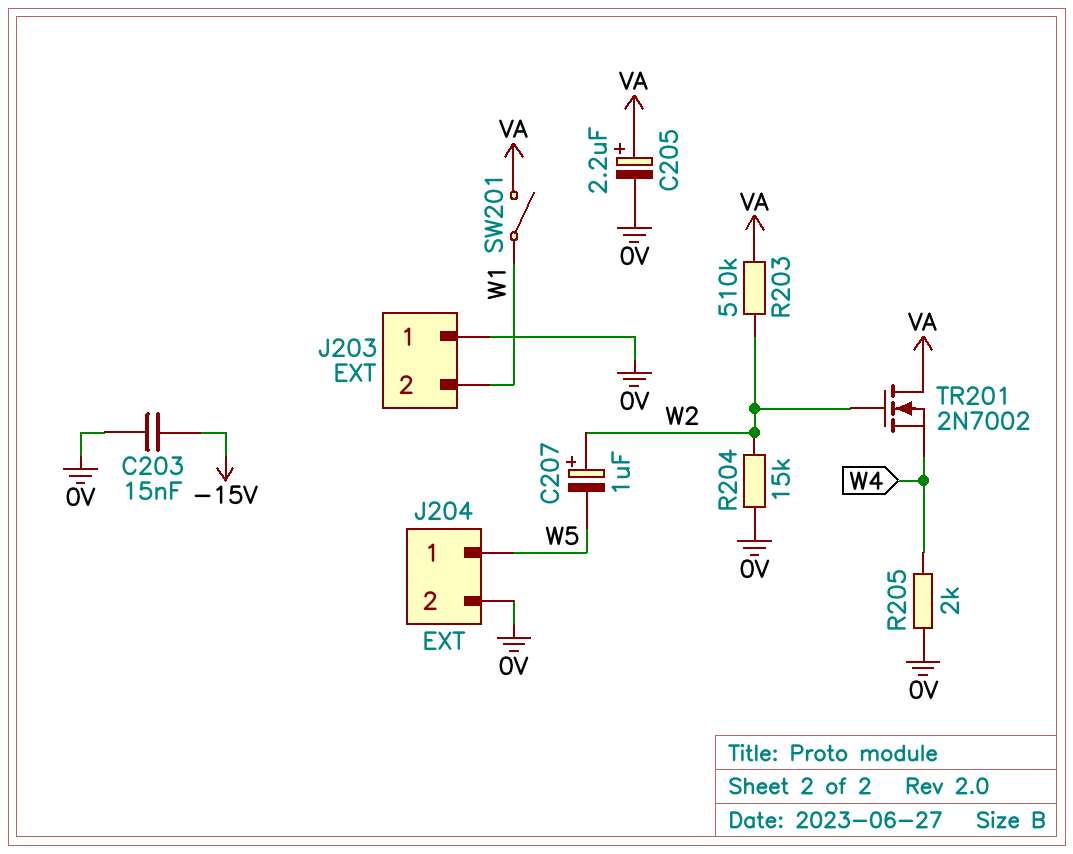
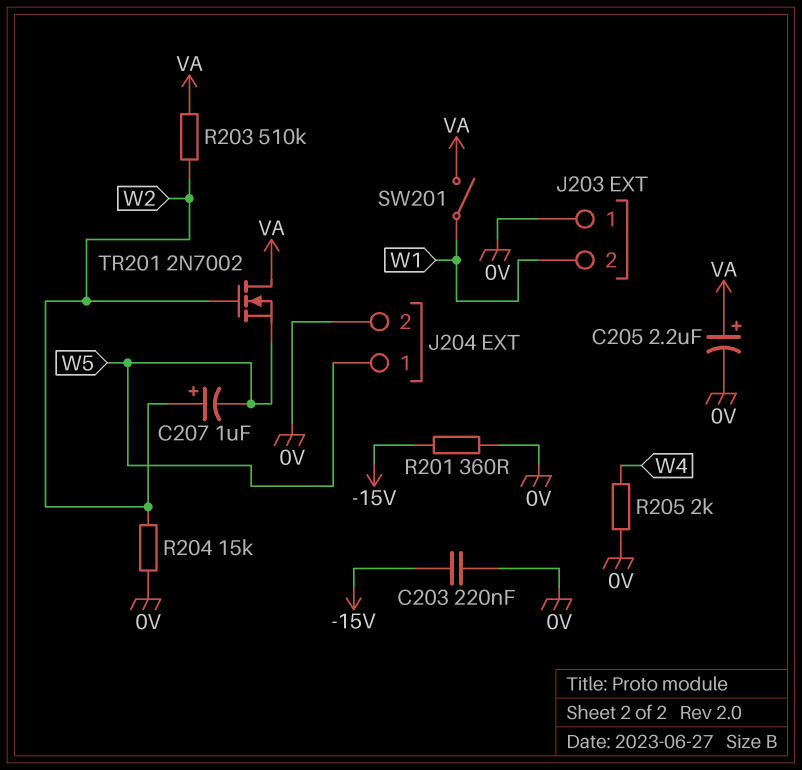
C203: 15nF (-15V, 0V) -> 220nF (-15V, 0V)
R201: none -> 360 (-15V, 0V)
TR201: NMOS 2N7002 (G W2, D VA, S W4) -> NMOS 2N7002 (G W2, D VA, S W5)

